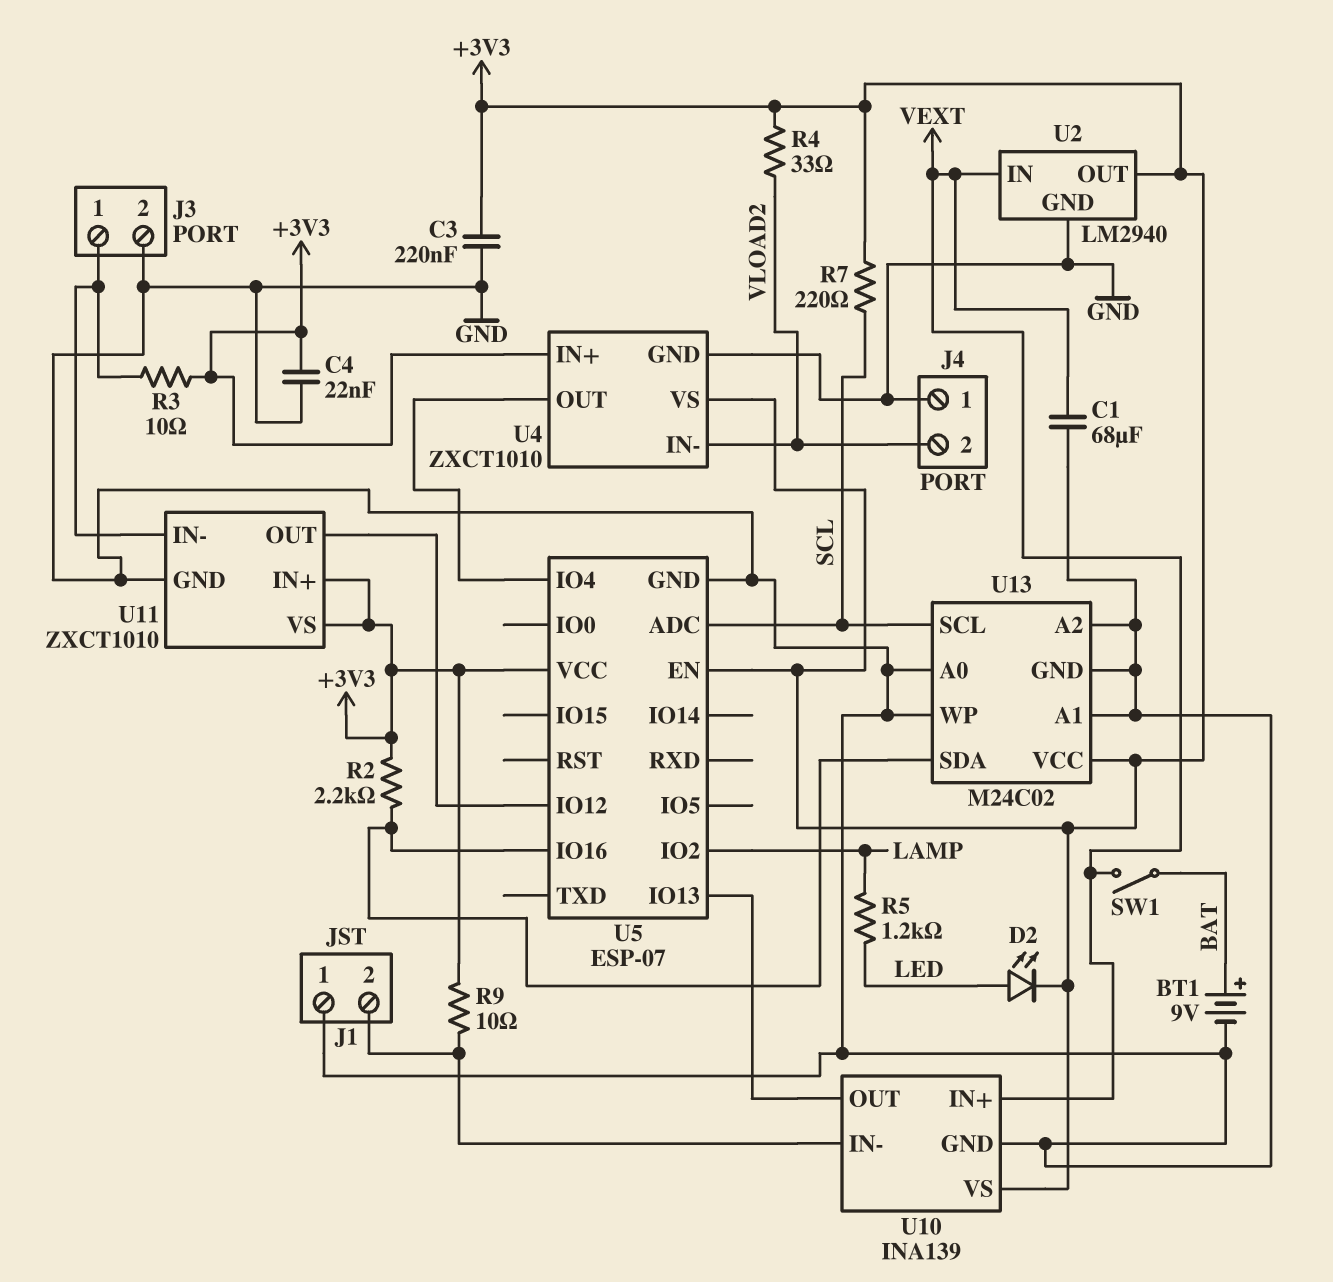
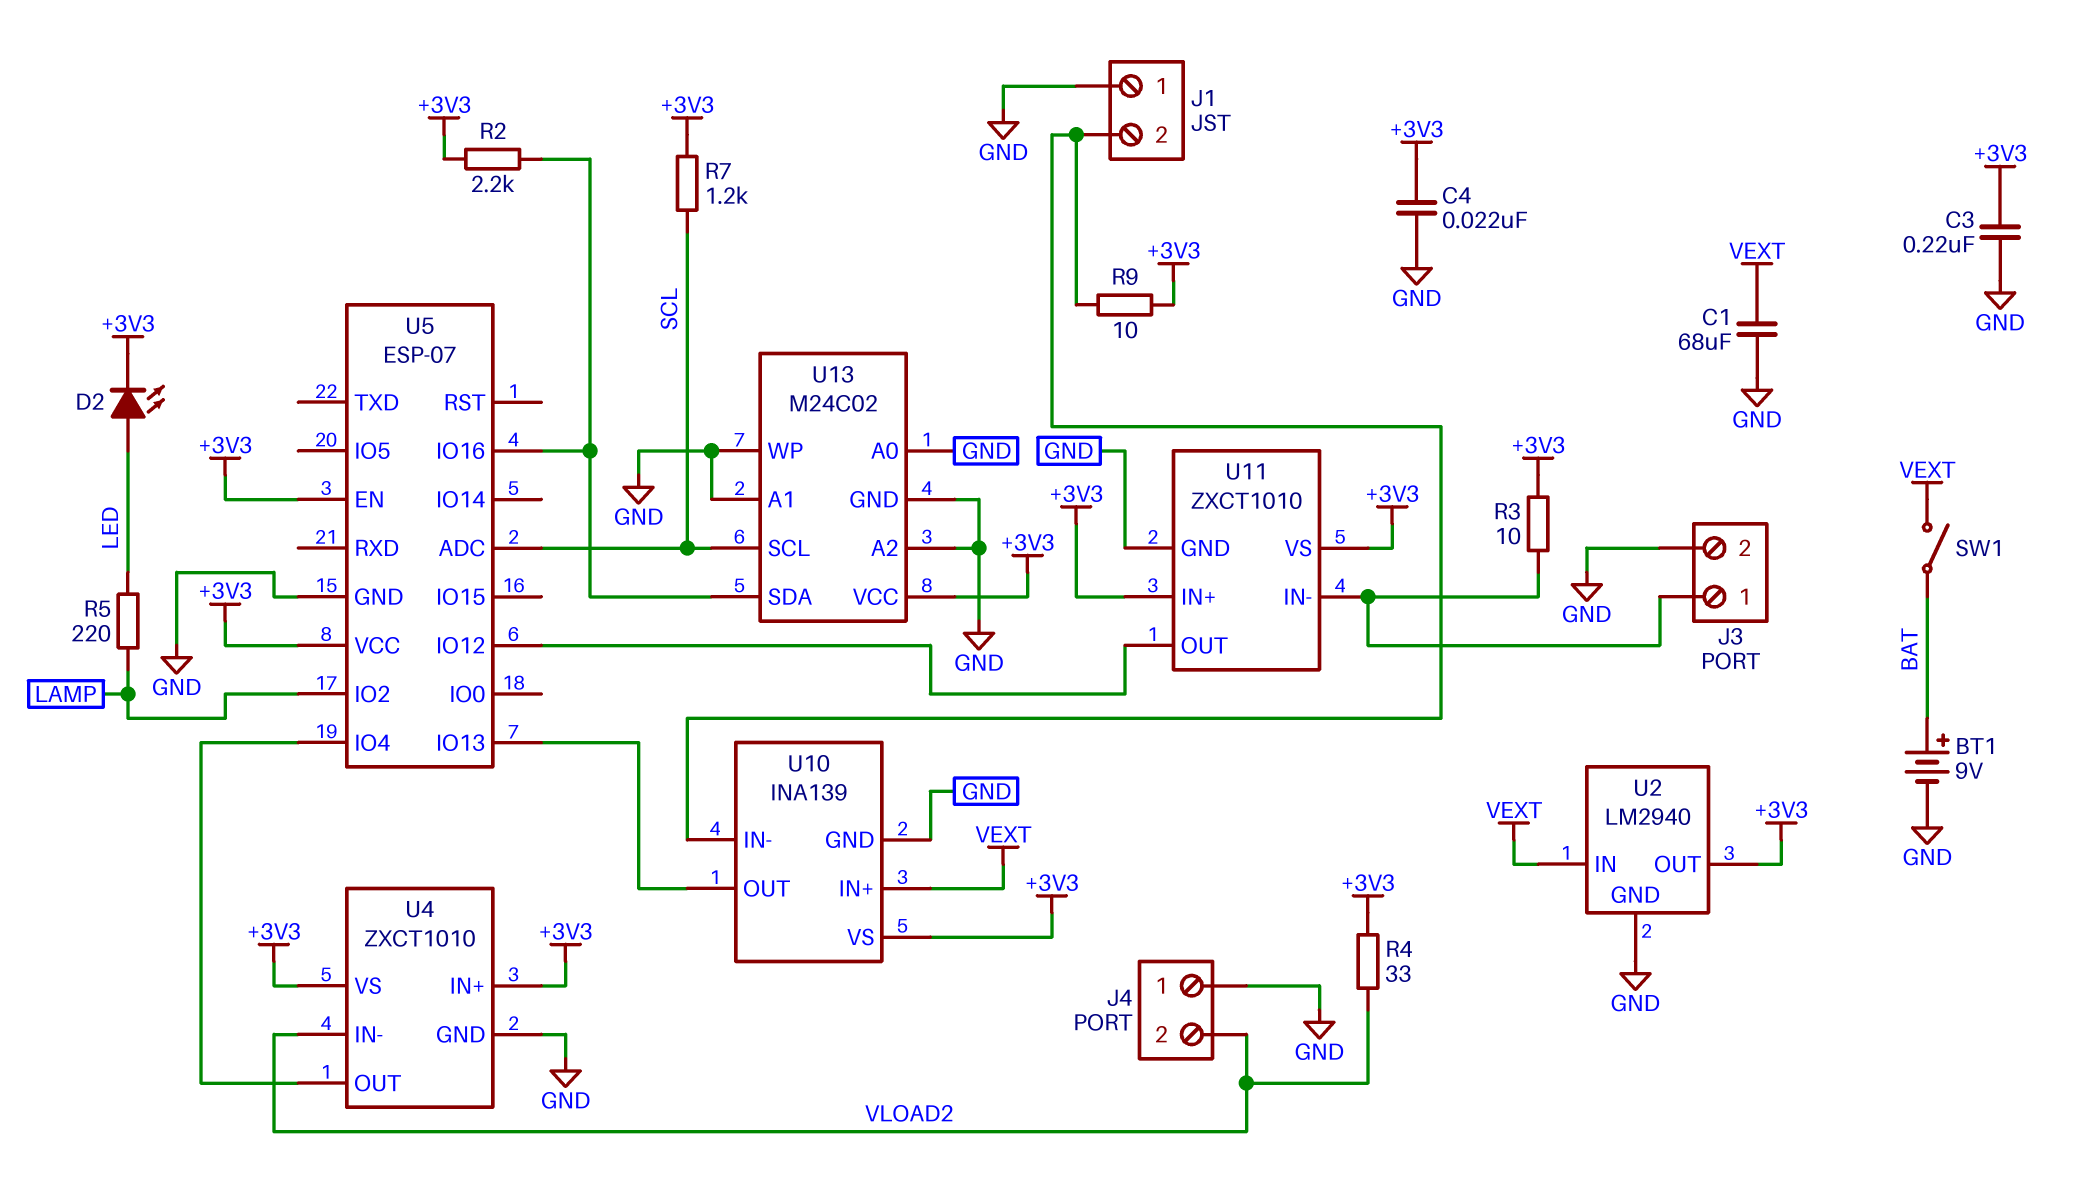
R5: 1.2k (LAMP, LED) -> 220 (LAMP, LED)
R7: 220 (+3V3, SCL) -> 1.2k (+3V3, SCL)

